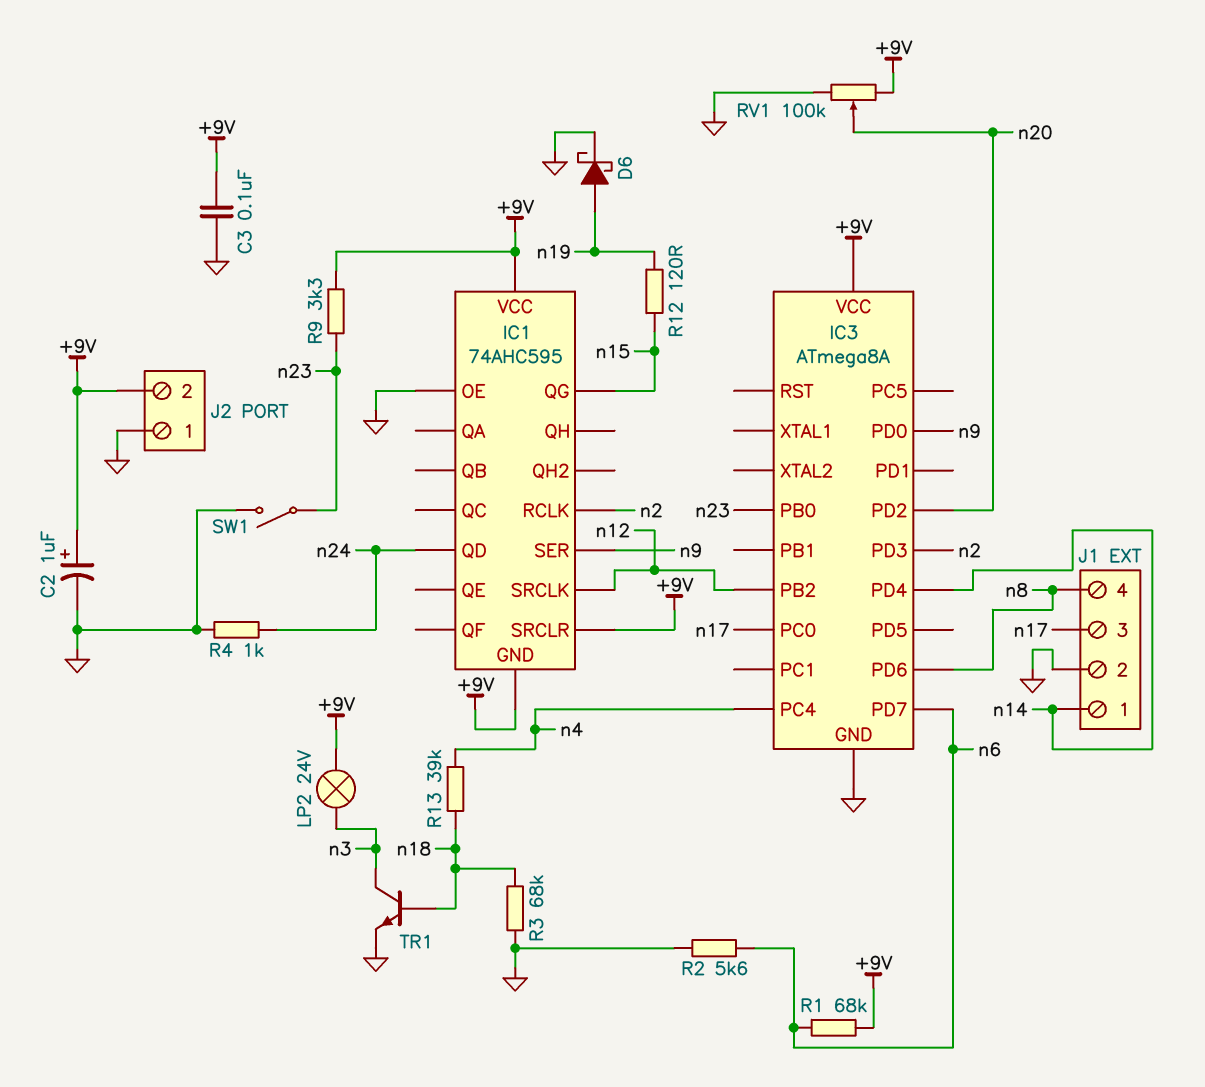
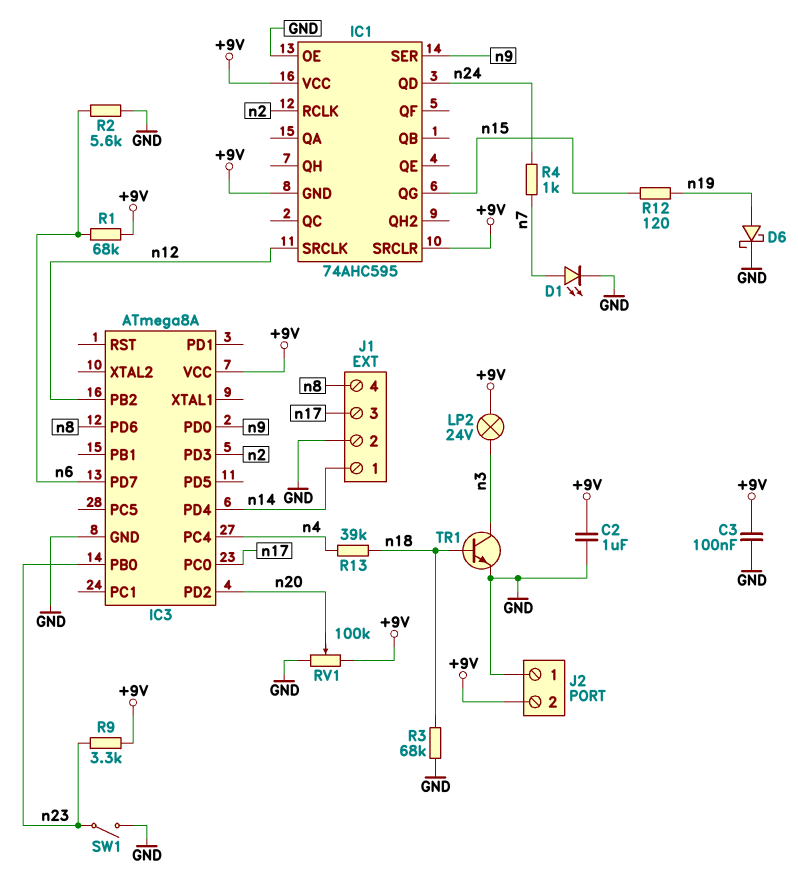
C2: 1uF (plus +9V, minus GND) -> 1uF (+9V, GND)
D1: none -> LED (A n7, K GND)
R4: 1k (GND, n24) -> 1k (n7, n24)

